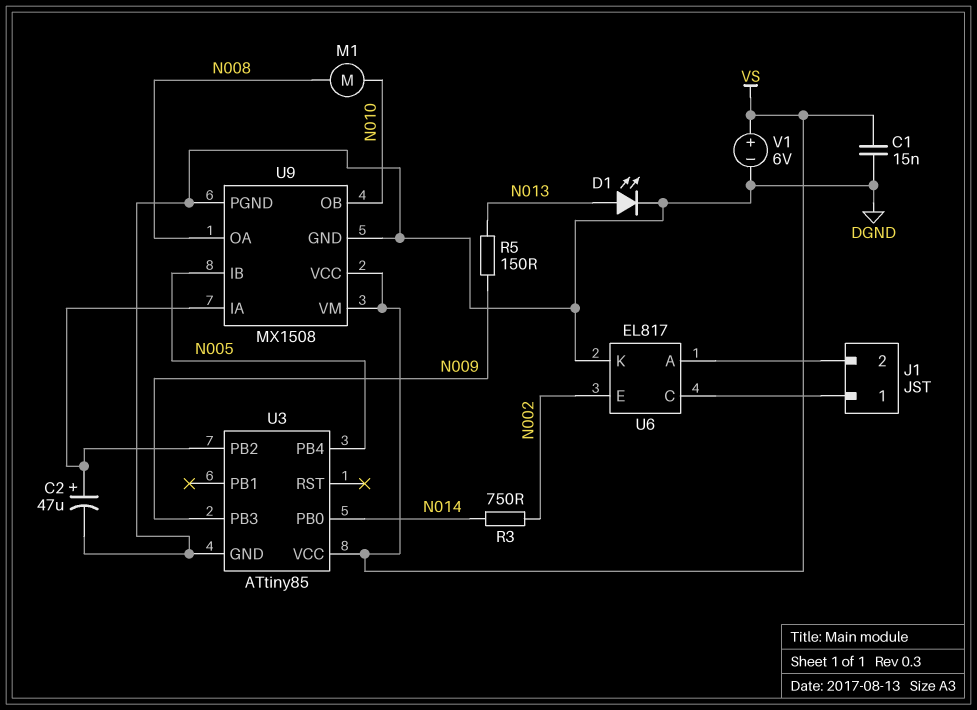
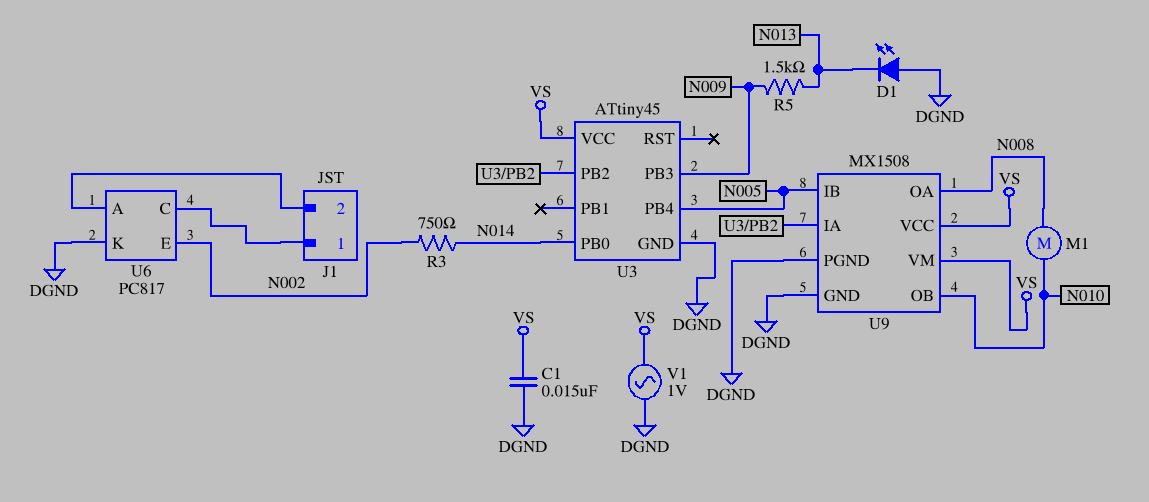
C2: 47uF (plus U3/PB2, minus DGND) -> none
D1: LED (A N013, K DGND) -> LED (A DGND, K N013)
R5: 150 (N009, N013) -> 1.5k (N009, N013)
U3: ATtiny85 -> ATtiny45
U6: EL817 -> PC817
V1: 6V (plus VS, minus DGND) -> AC 1V (DGND, VS)

